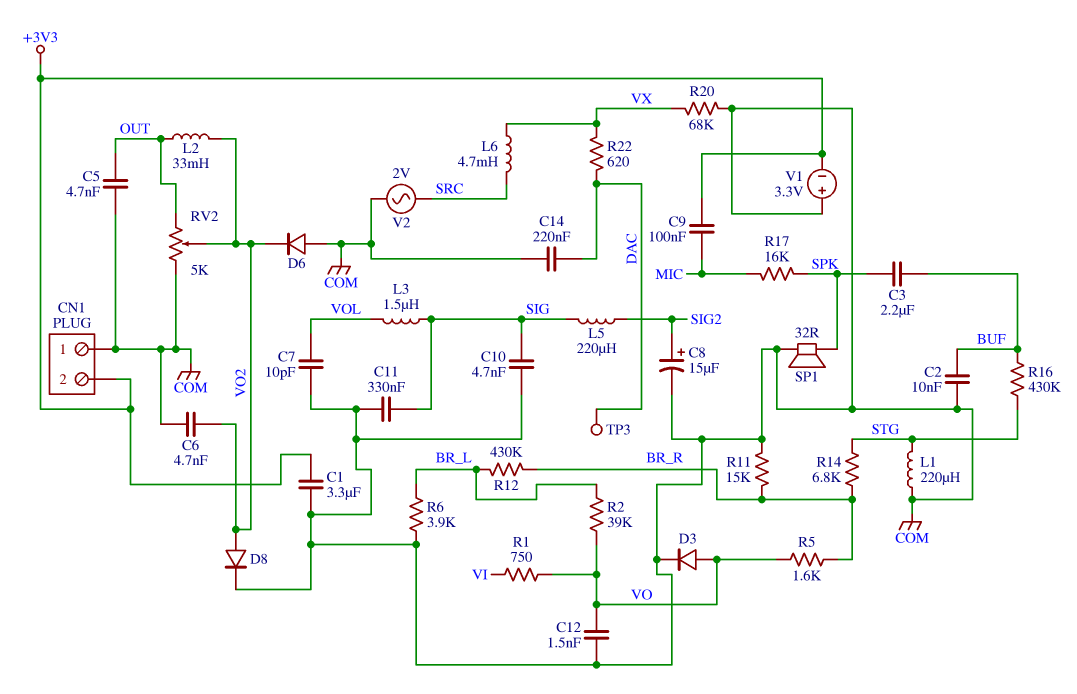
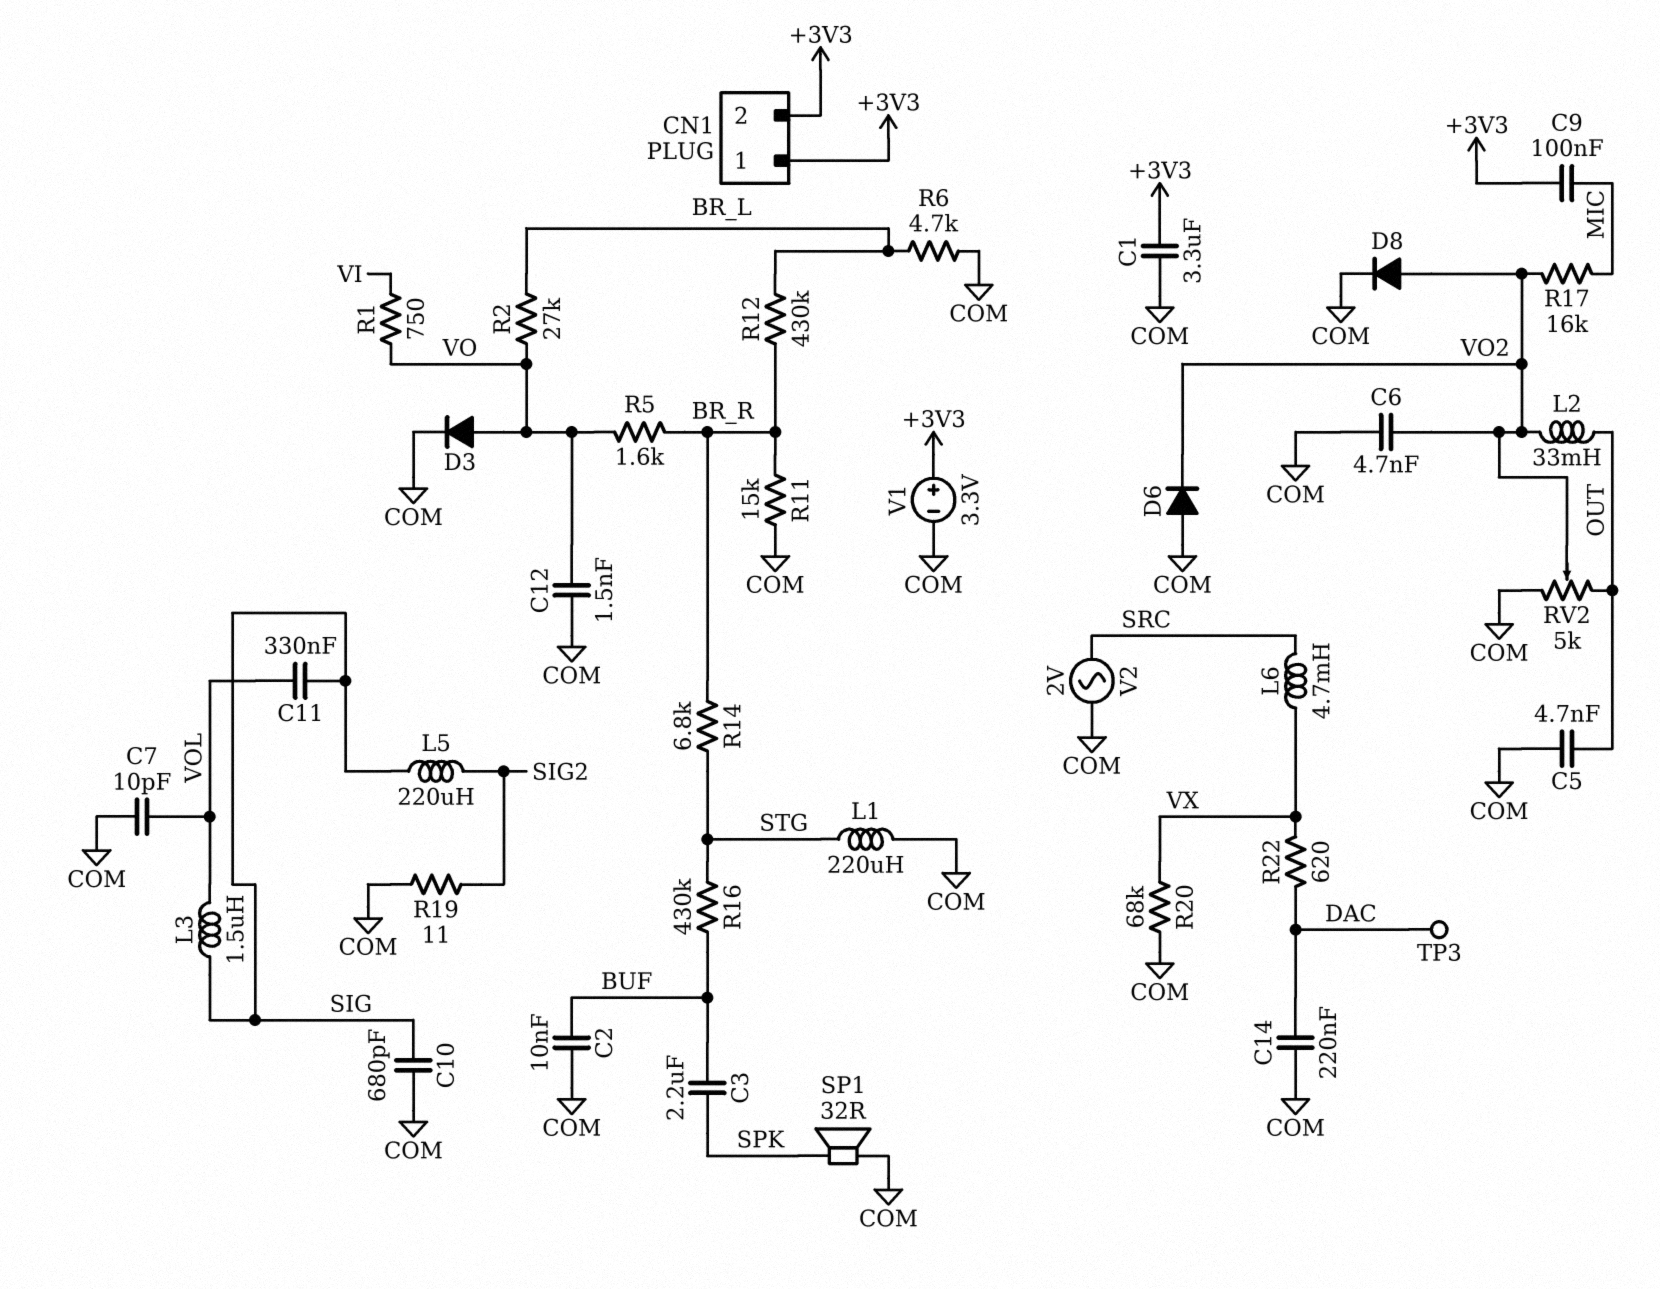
C8: 15uF (plus SIG2, minus COM) -> none
C10: 4.7nF (COM, SIG) -> 680pF (COM, SIG)
C11: 330nF (COM, SIG) -> 330nF (SIG, VOL)
CN1 pin 1: COM -> +3V3
R2: 39k (BR_L, VO) -> 27k (BR_L, VO)
R6: 3.9k (BR_L, COM) -> 4.7k (BR_L, COM)
R17: 16k (MIC, SPK) -> 16k (MIC, VO2)
R19: none -> 11 (COM, SIG2)
V1: 3.3V (plus COM, minus +3V3) -> 3.3V (plus +3V3, minus COM)

